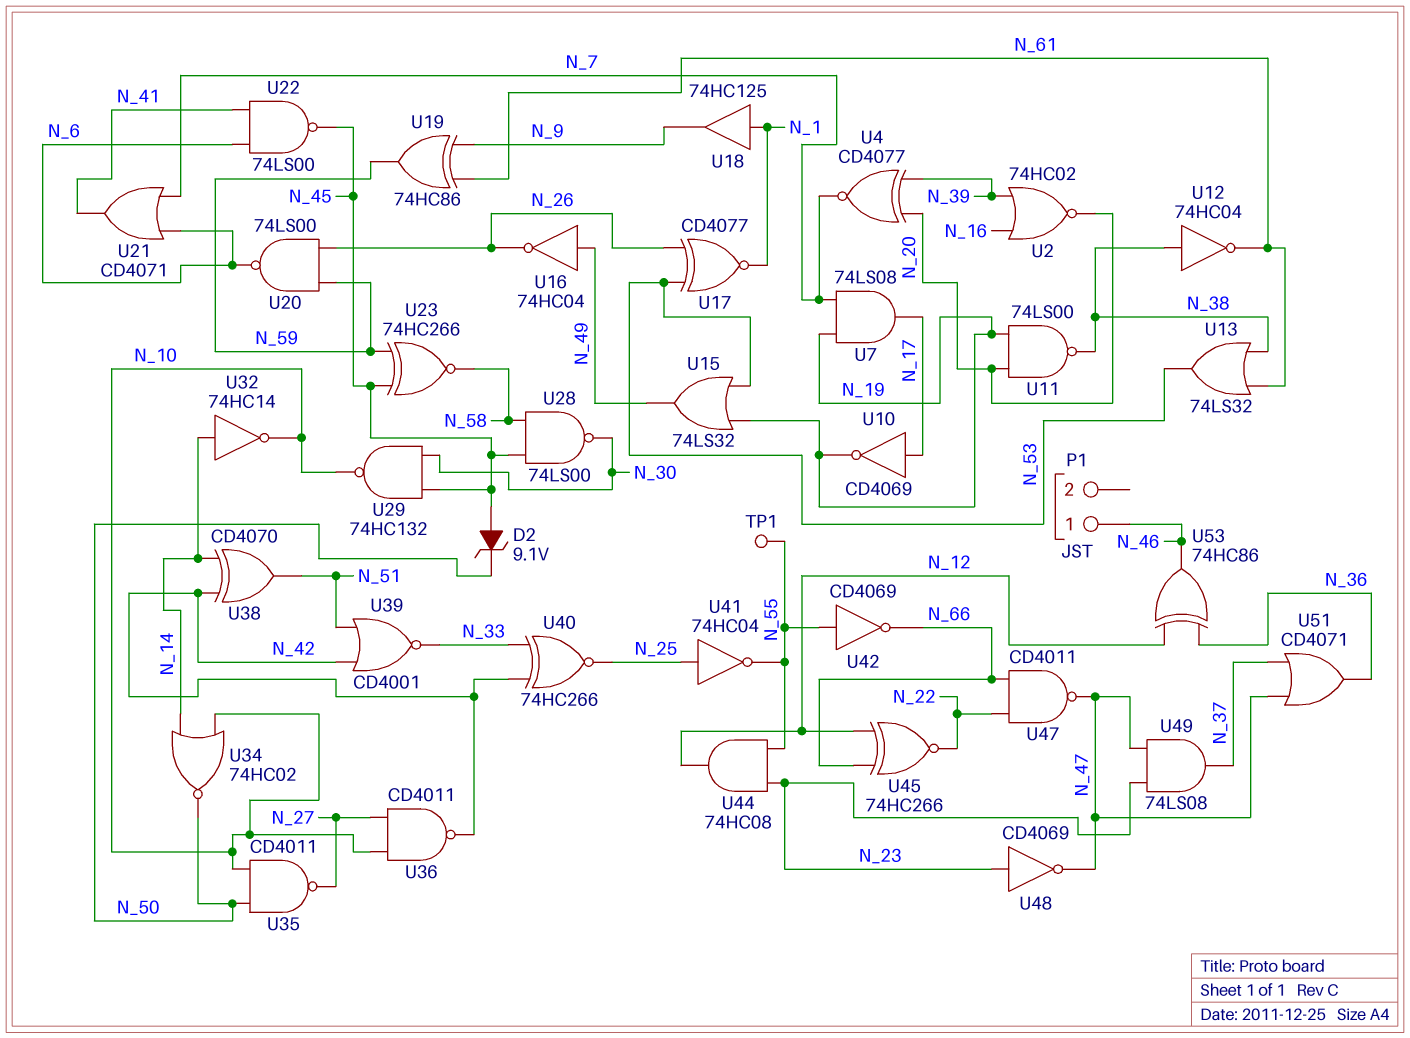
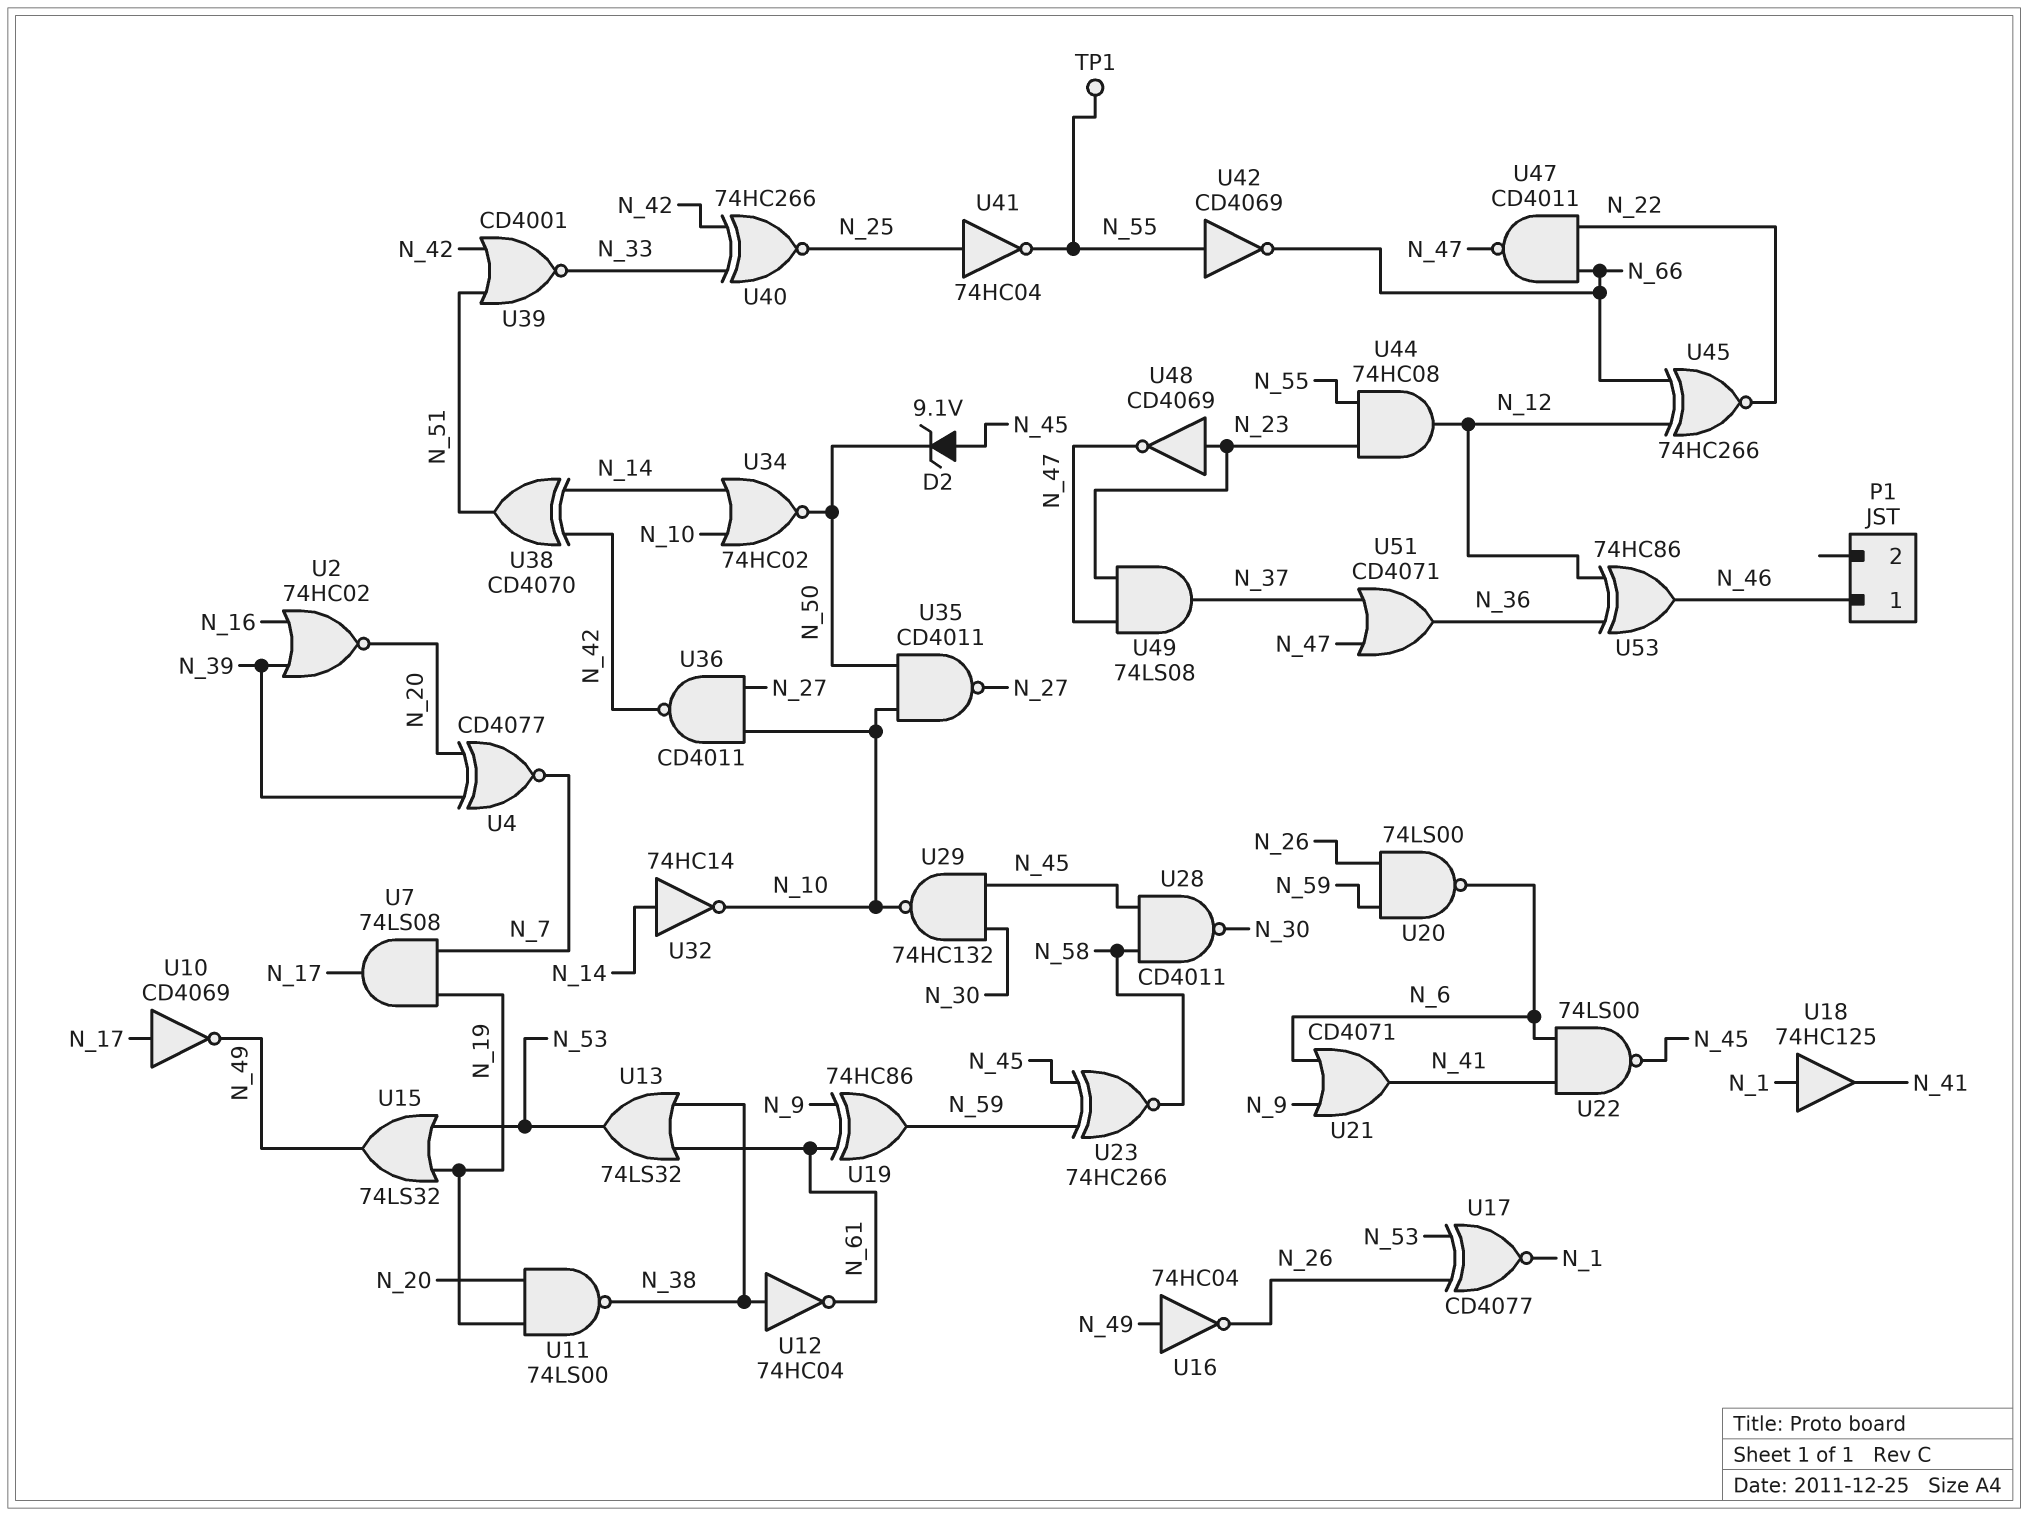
U10: NOT CD4069 (in N_17, out N_19) -> NOT CD4069 (in N_17, out N_49)
U18: buffer 74HC125 (in N_1, out N_9) -> buffer 74HC125 (in N_1, out N_41)
U21: OR CD4071 (in N_6, in N_7, out N_41) -> OR CD4071 (in N_6, in N_9, out N_41)
U28: NAND 74LS00 (in N_45, in N_58, out N_30) -> NAND CD4011 (in N_45, in N_58, out N_30)

